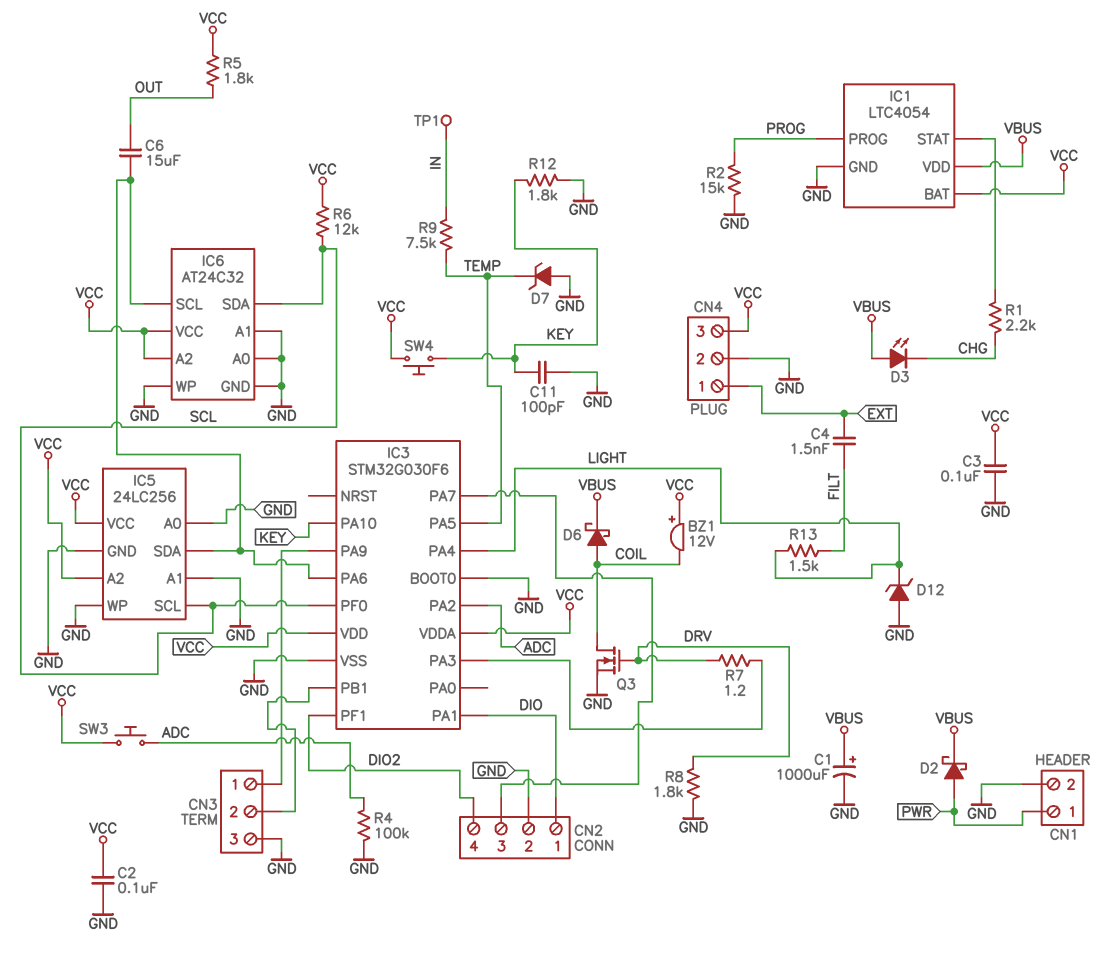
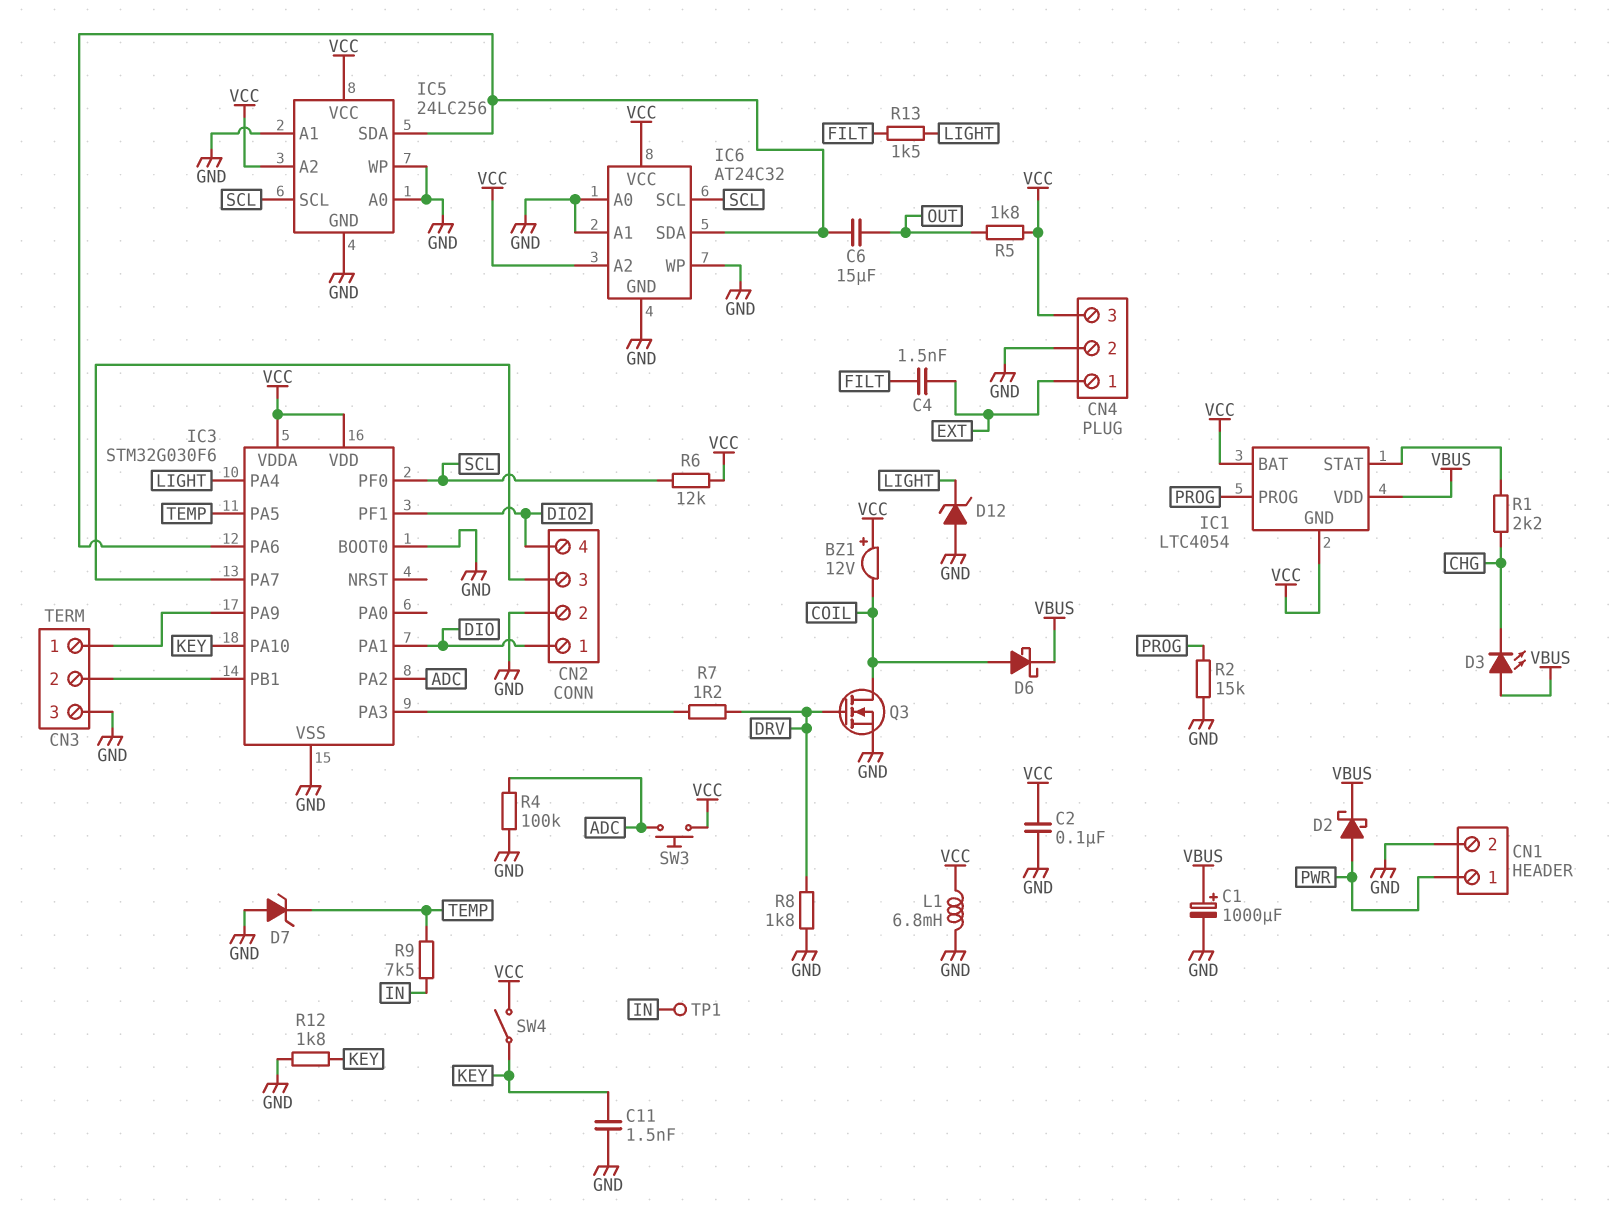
C3: 100nF (GND, VCC) -> none
C11: 100pF (GND, KEY) -> 1.5nF (GND, KEY)
IC1 pin GND: GND -> VCC
IC6 pin SCL: IC3/PA6 -> SCL
IC6 pin SDA: SCL -> IC3/PA6
L1: none -> 6.8mH (GND, VCC)
SW4: button (KEY, VCC) -> switch (KEY, VCC)

